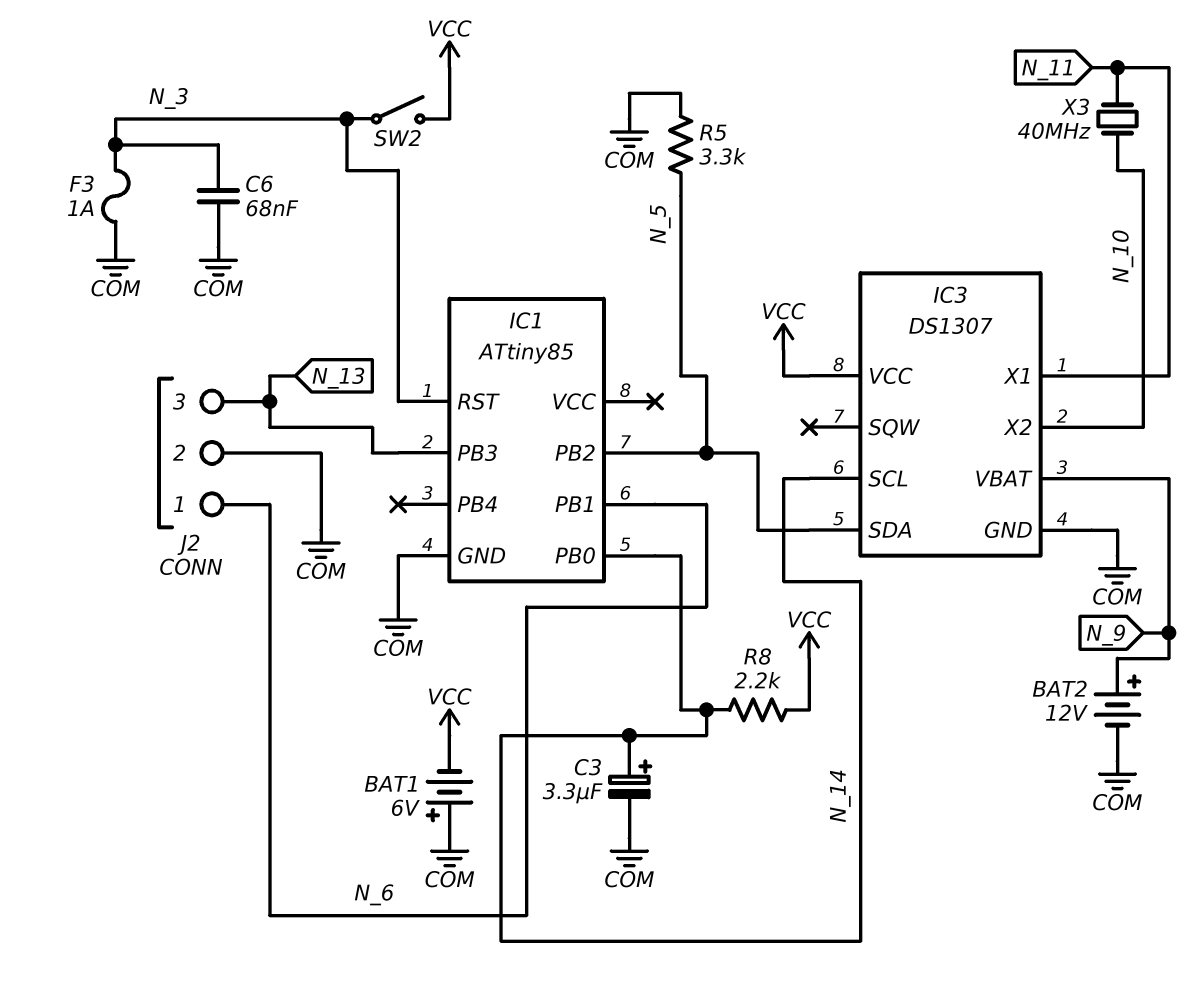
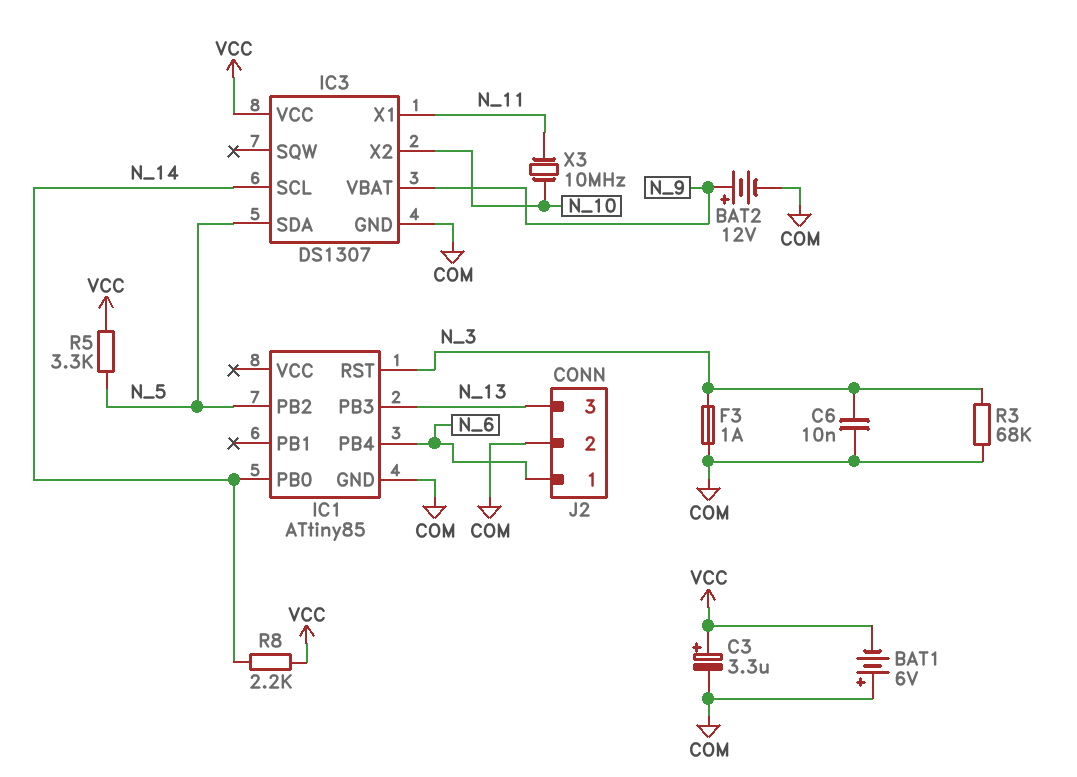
C3: 3.3uF (plus N_14, minus COM) -> 3.3uF (plus VCC, minus COM)
C6: 68nF (COM, N_3) -> 10nF (COM, N_3)
IC1 pin PB1: N_6 -> none
IC1 pin PB4: none -> N_6
R3: none -> 68k (COM, N_3)
R5: 3.3k (COM, N_5) -> 3.3k (N_5, VCC)
SW2: switch (N_3, VCC) -> none
X3: 40MHz (N_10, N_11) -> 10MHz (N_10, N_11)

